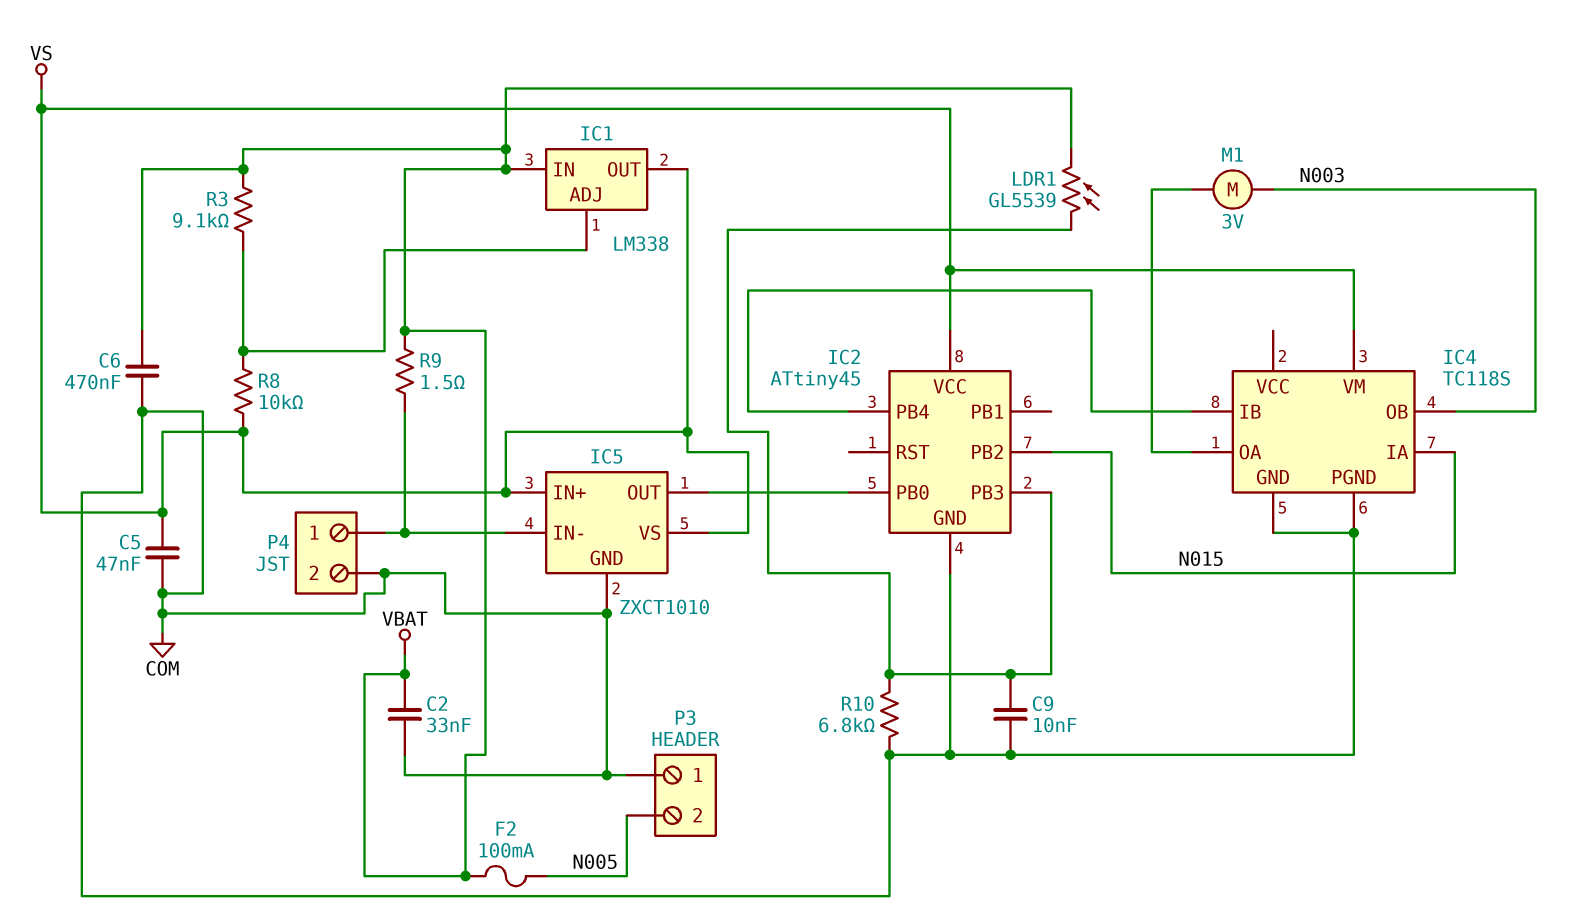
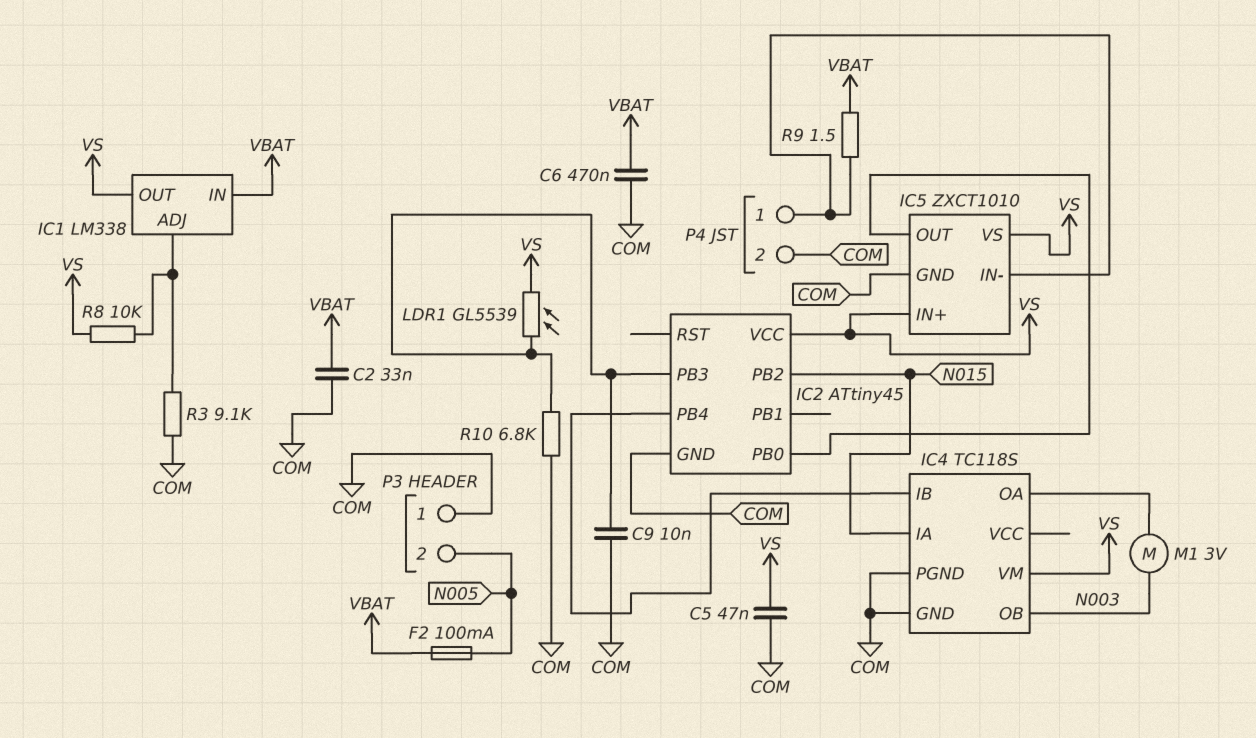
LDR1: GL5539 (IC2/PB3, VBAT) -> GL5539 (IC2/PB3, VS)
R3: 9.1k (IC1/ADJ, VBAT) -> 9.1k (COM, IC1/ADJ)

